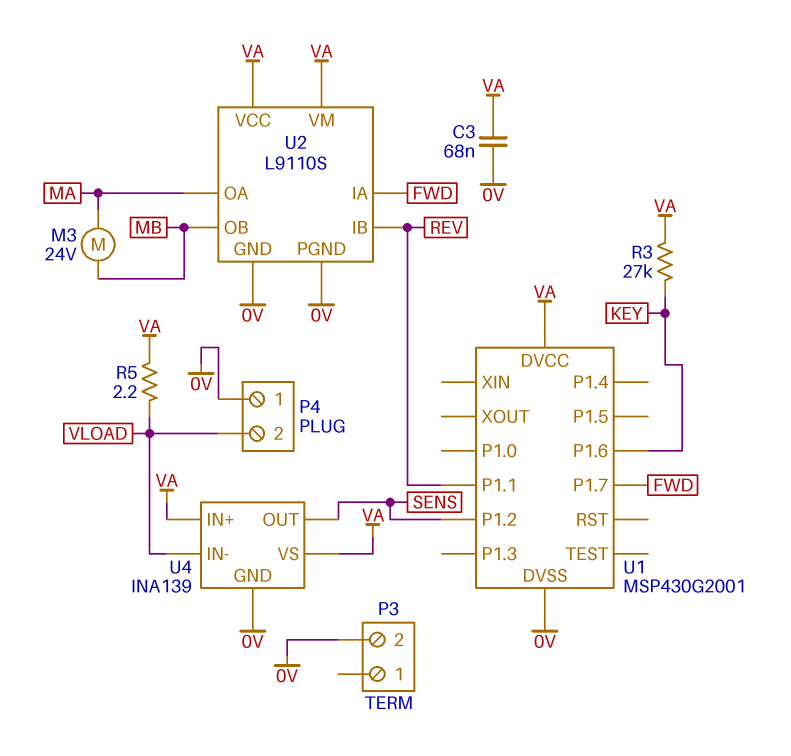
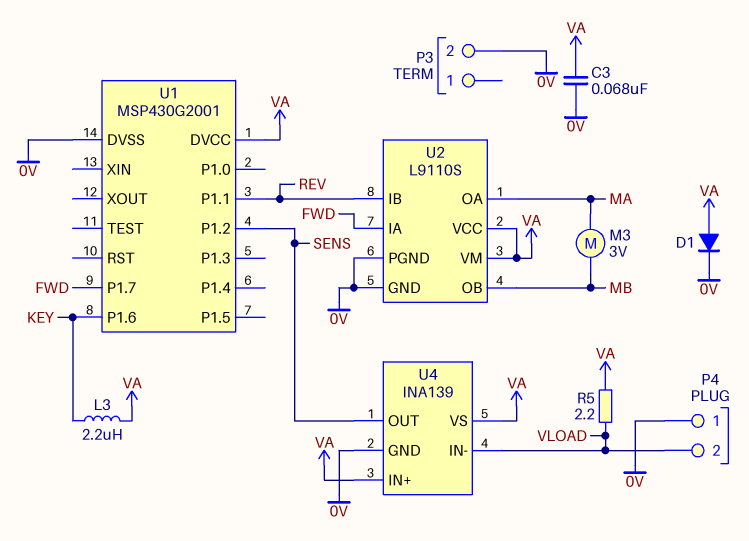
D1: none -> diode (A VA, K 0V)
L3: none -> 2.2uH (KEY, VA)
M3: motor 24V (MA, MB) -> motor 3V (MA, MB)
R3: 27k (KEY, VA) -> none

